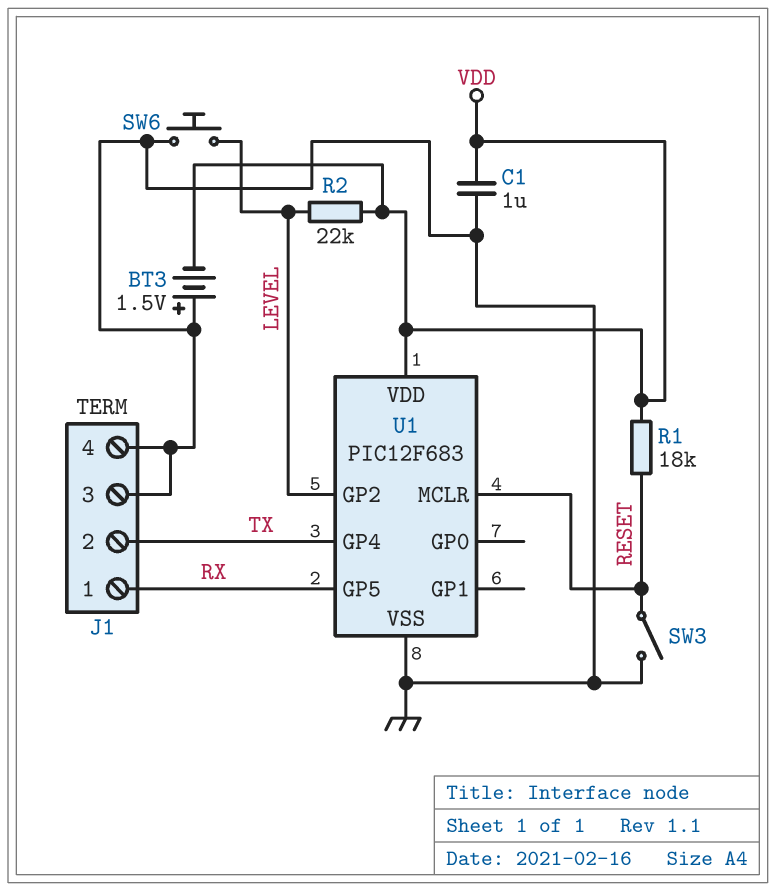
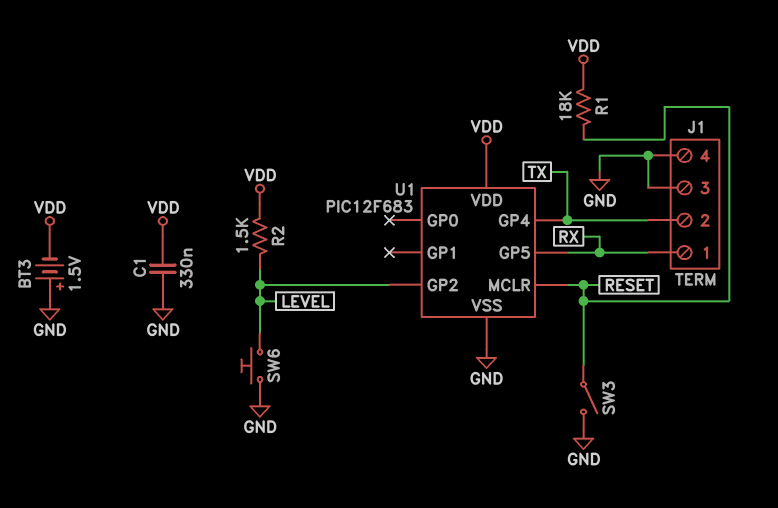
C1: 1uF (GND, VDD) -> 330nF (GND, VDD)
R2: 22k (LEVEL, VDD) -> 1.5k (LEVEL, VDD)

